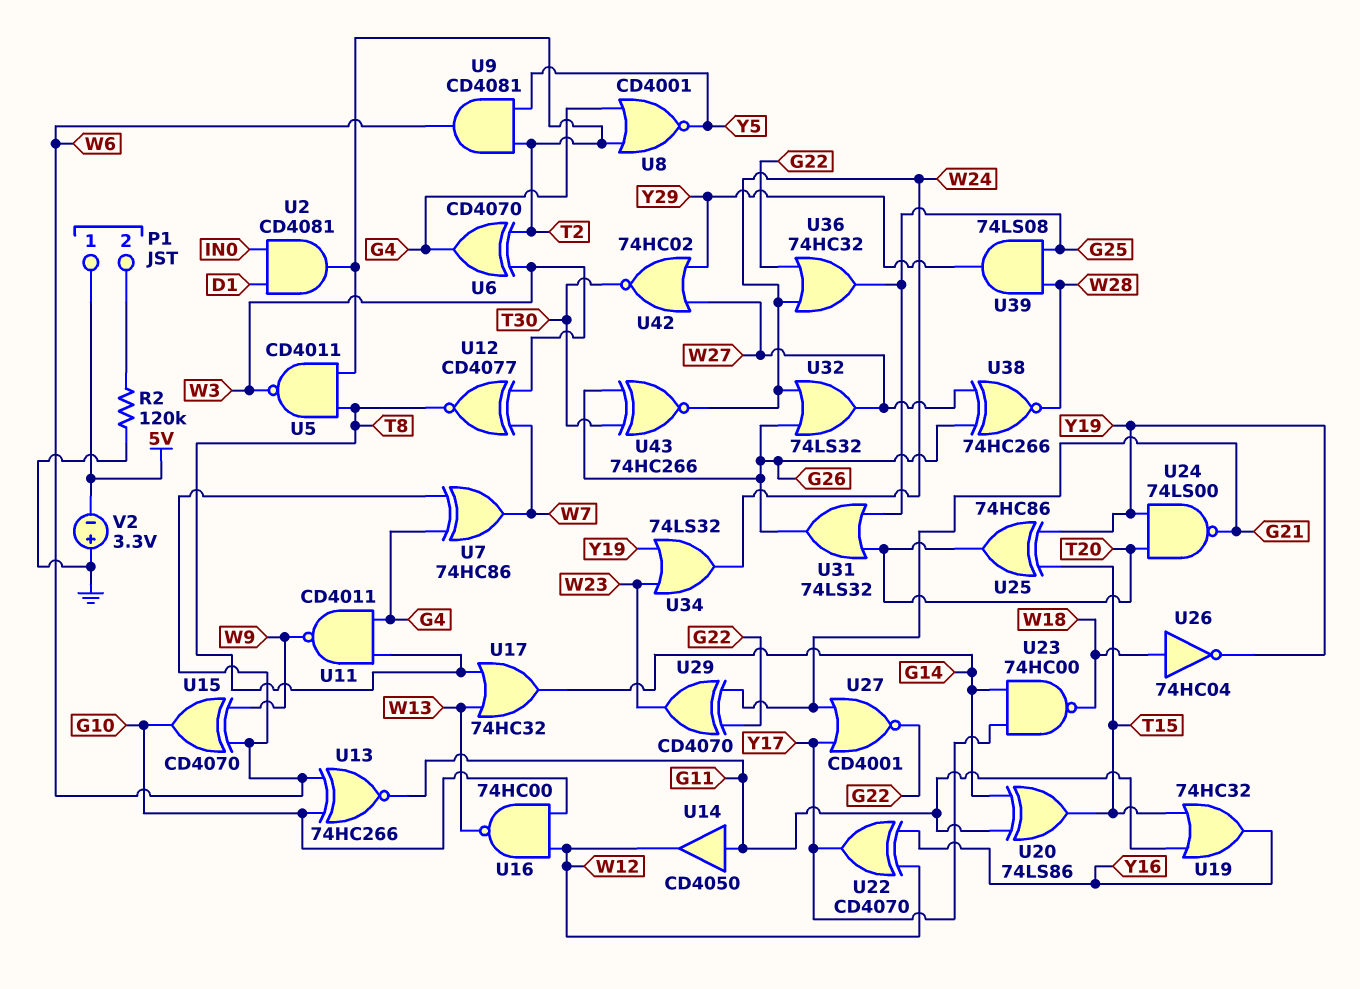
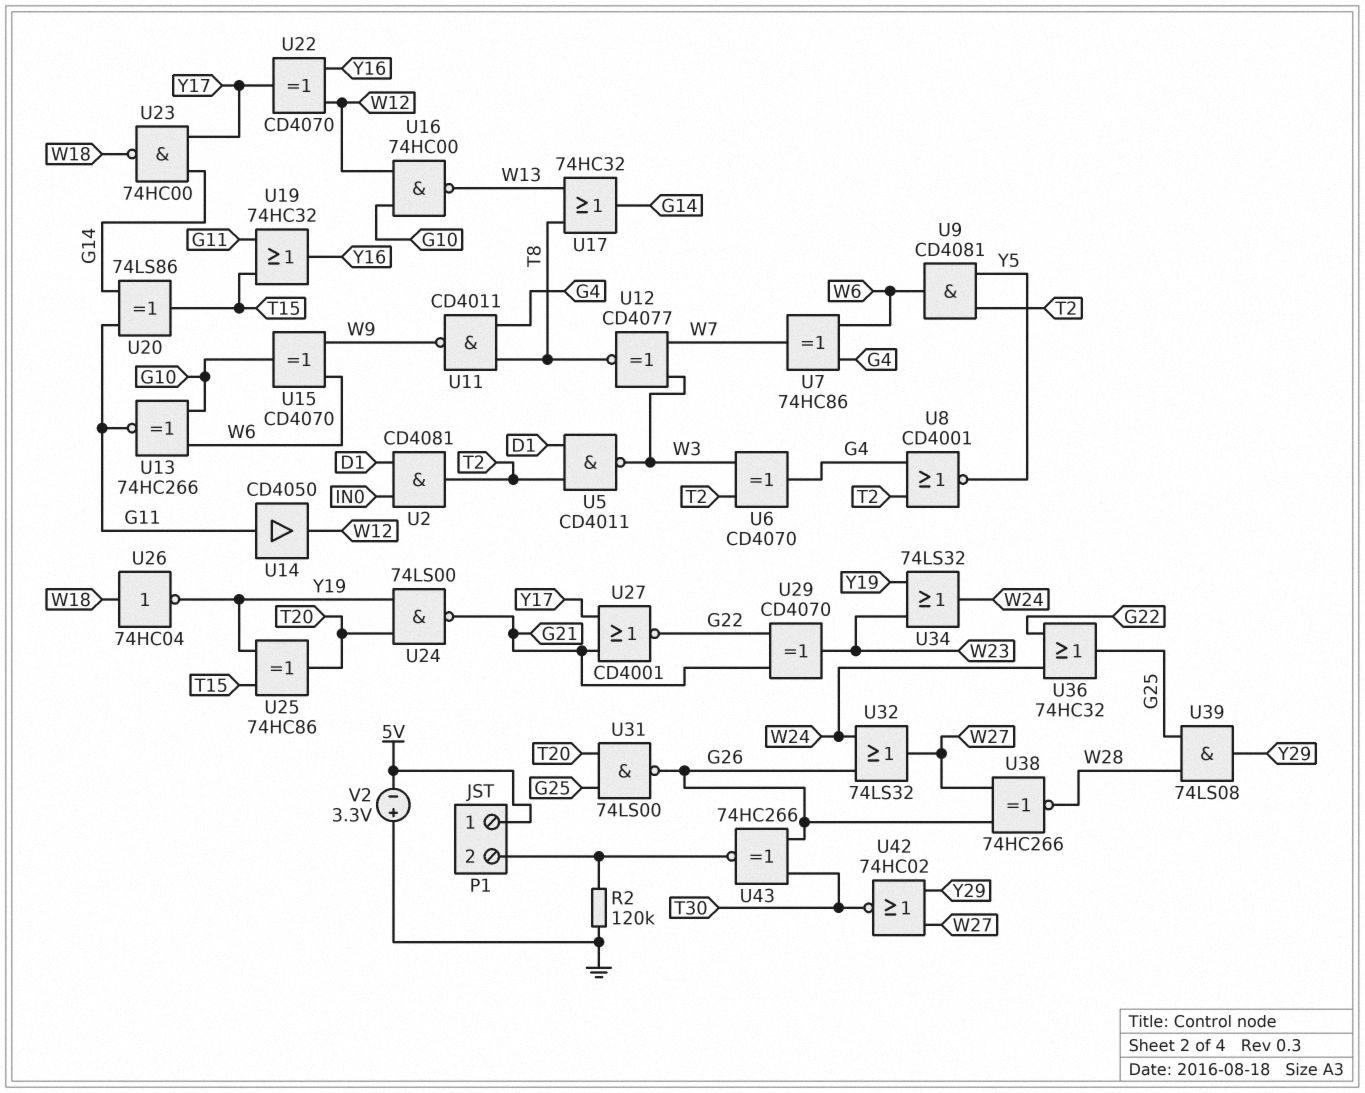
U5: NAND CD4011 (in T2, in T8, out W3) -> NAND CD4011 (in D1, in T2, out W3)
U31: OR 74LS32 (in G25, in T20, out G26) -> NAND 74LS00 (in G25, in T20, out G26)
U43: XNOR 74HC266 (in G26, in T30, out W24) -> XNOR 74HC266 (in G26, in T30, out P1/2)

